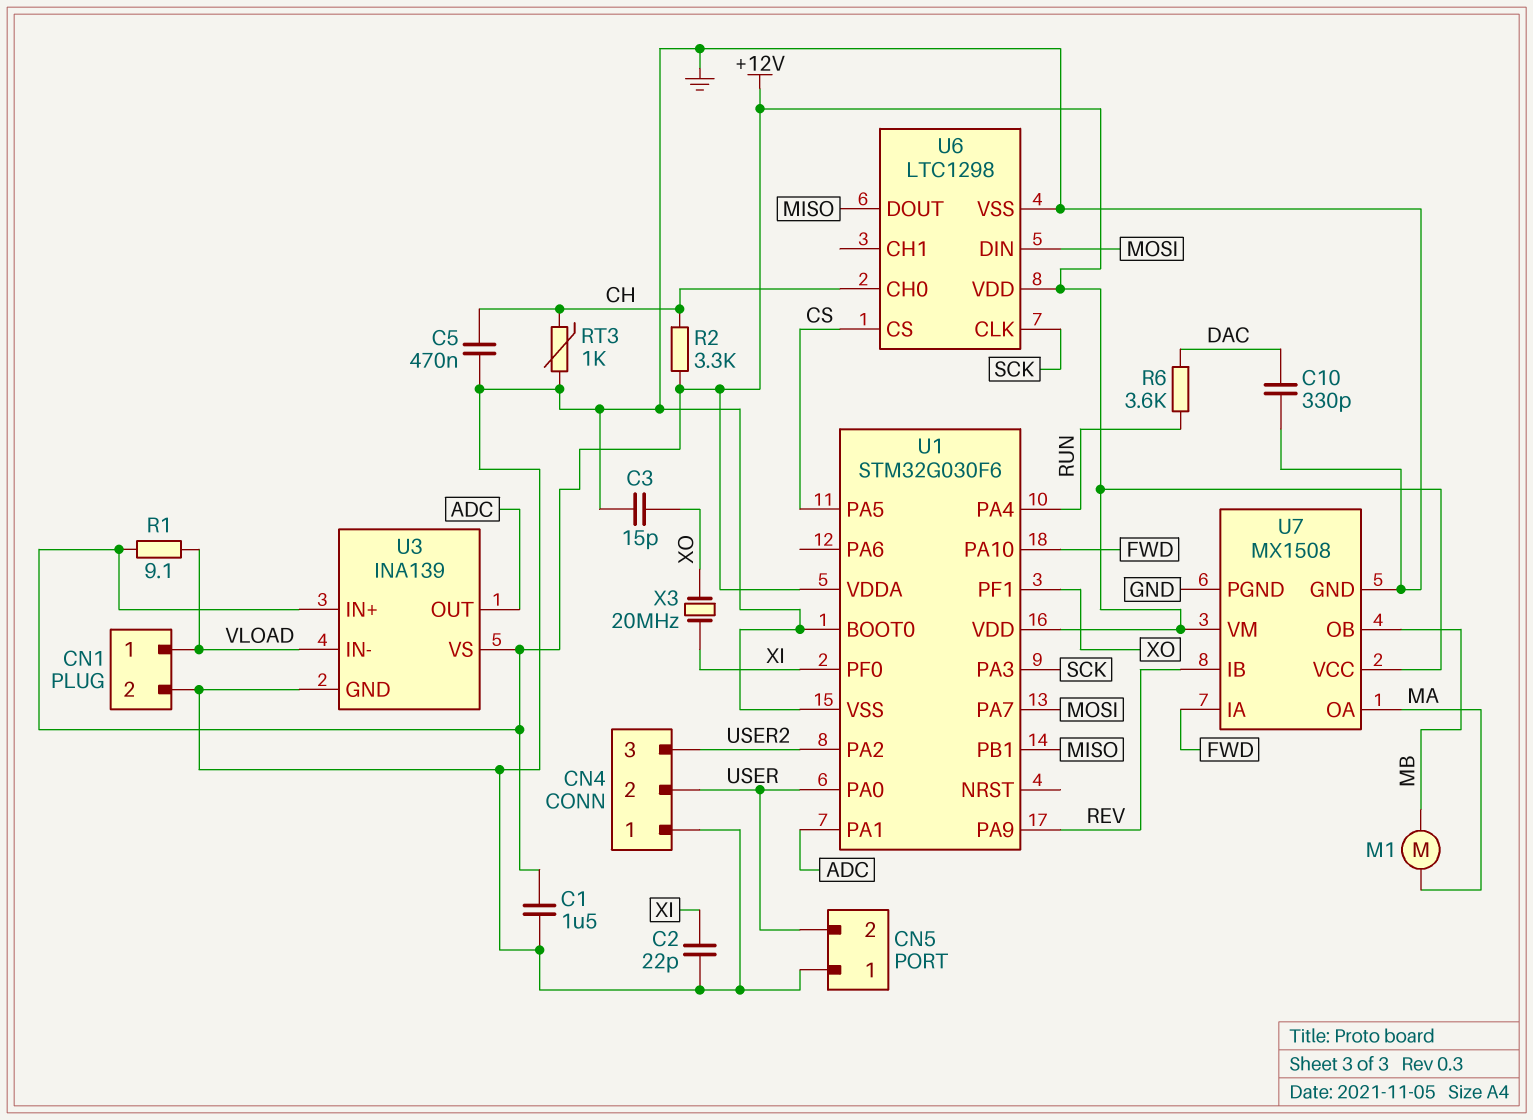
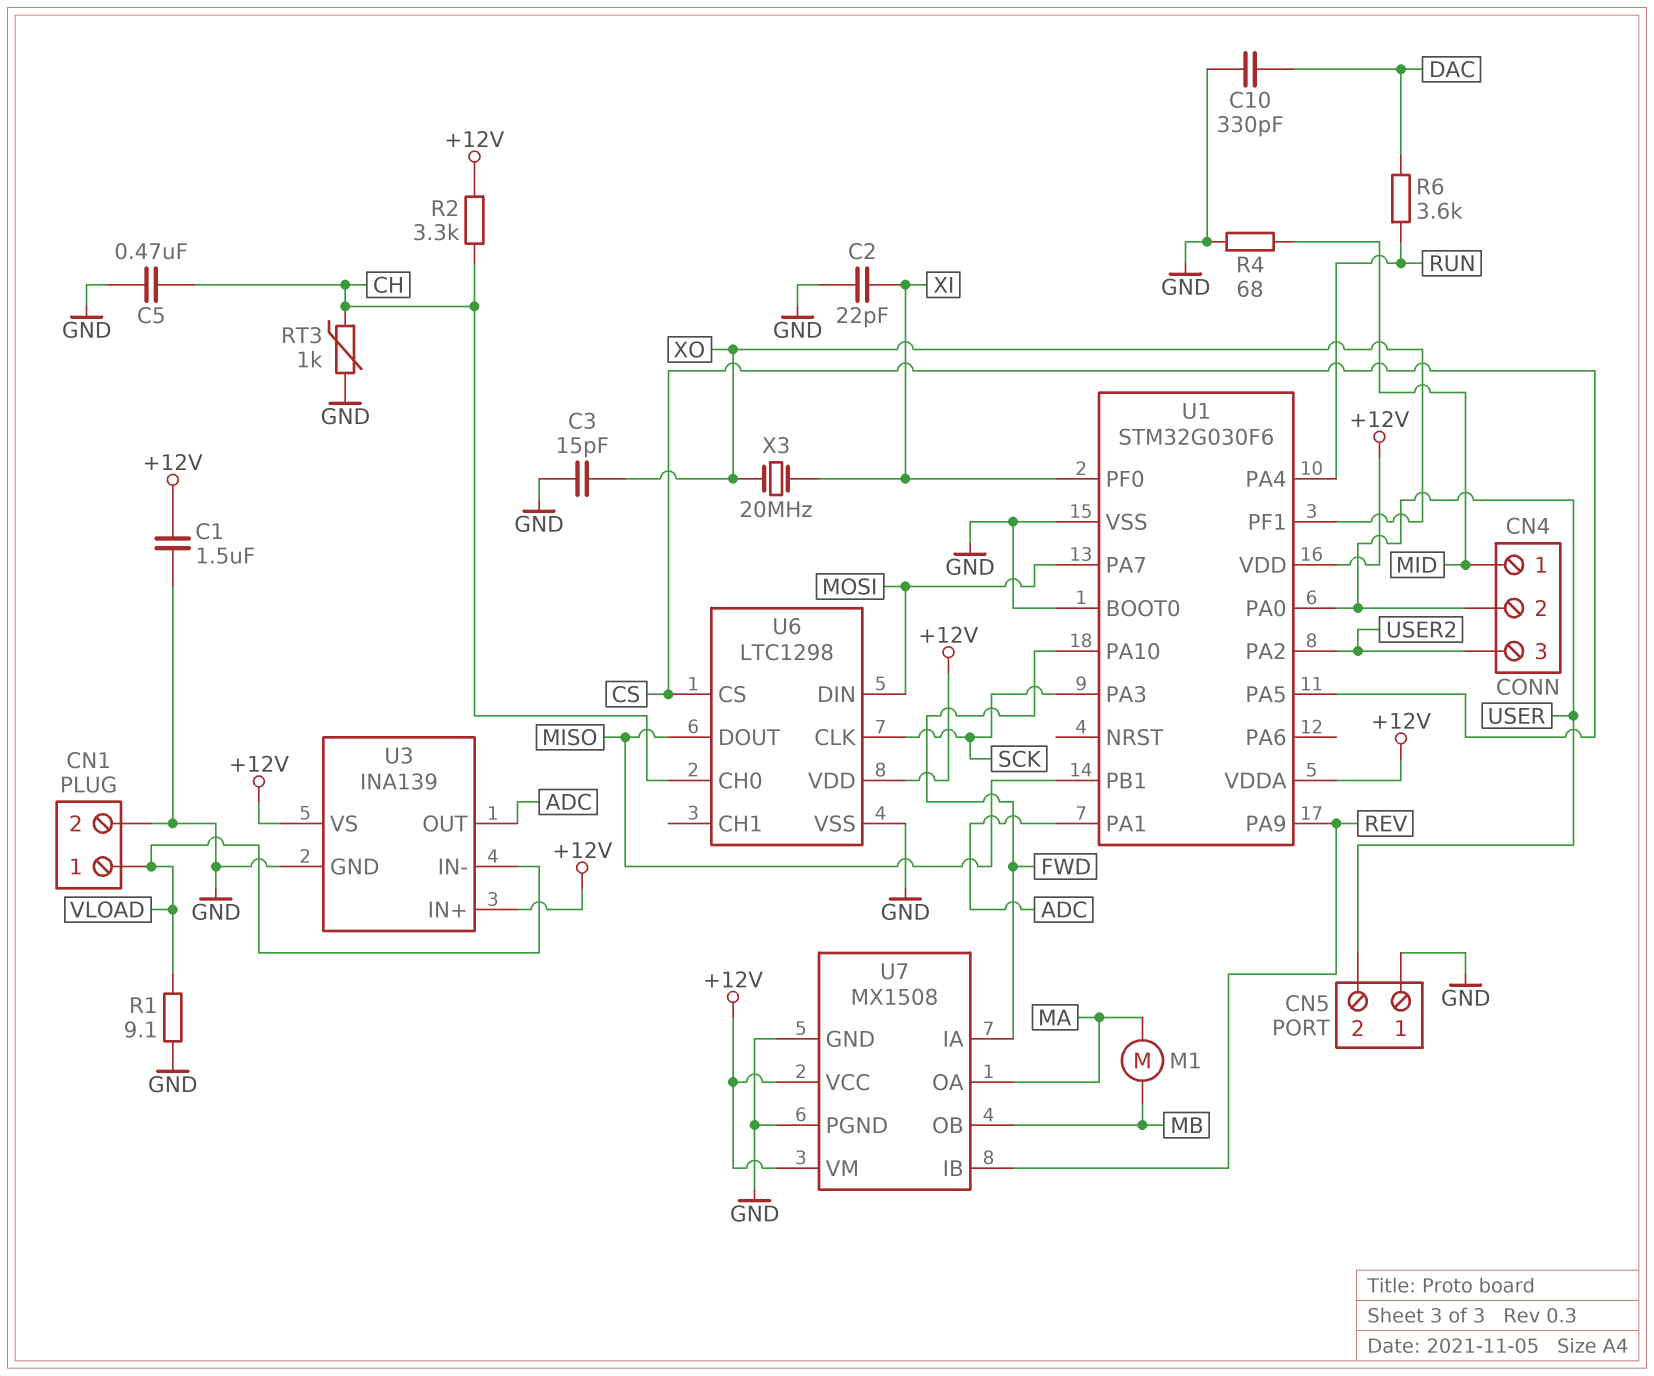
CN4 pin 1: GND -> MID
R1: 9.1 (+12V, VLOAD) -> 9.1 (GND, VLOAD)
R4: none -> 68 (GND, MID)

